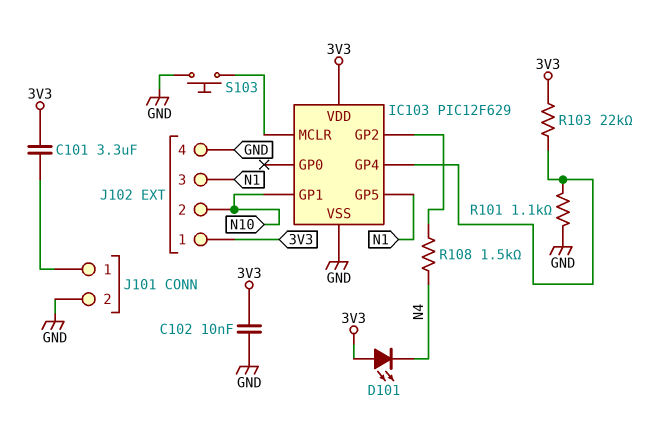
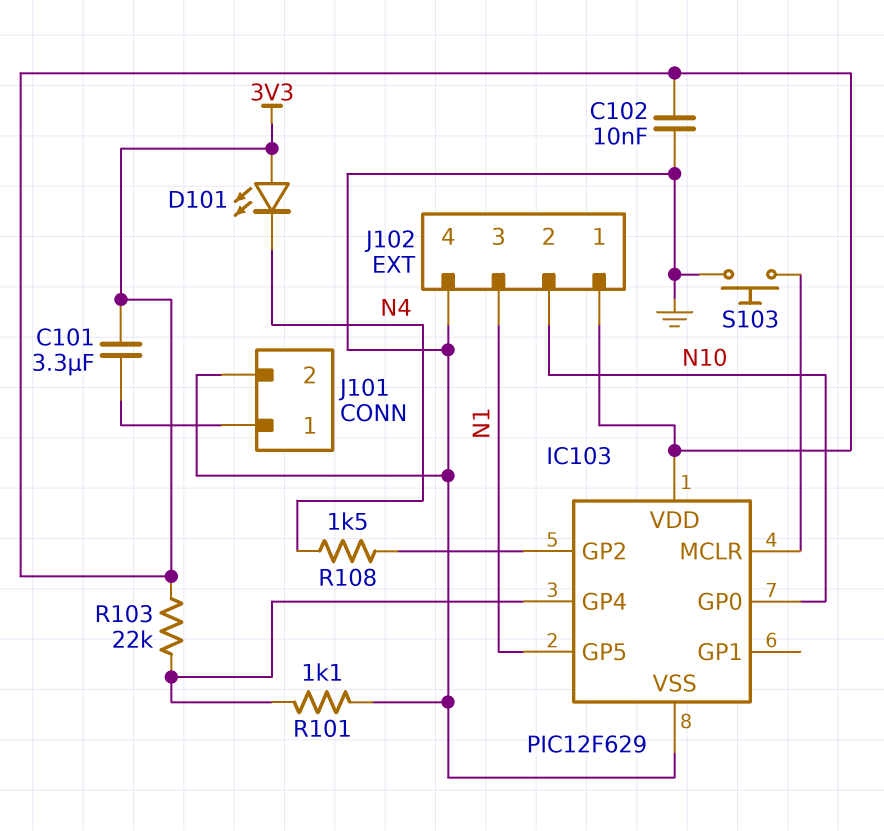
IC103 pin GP0: none -> N10
IC103 pin GP1: N10 -> none

